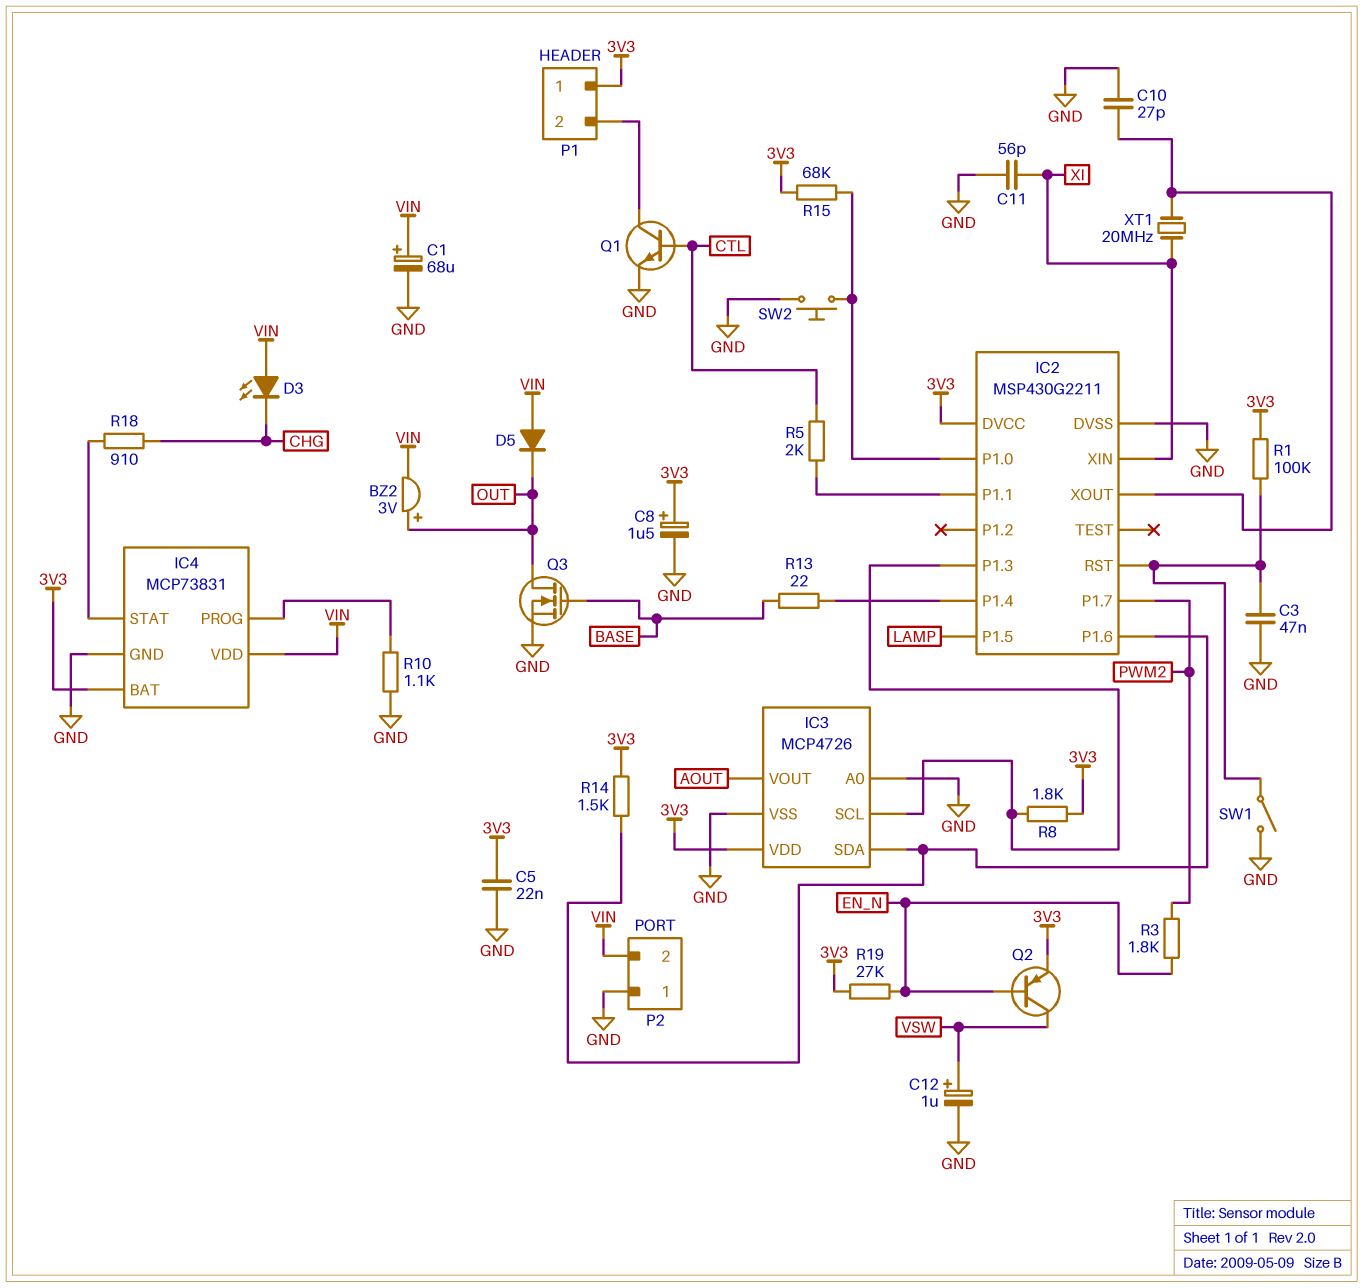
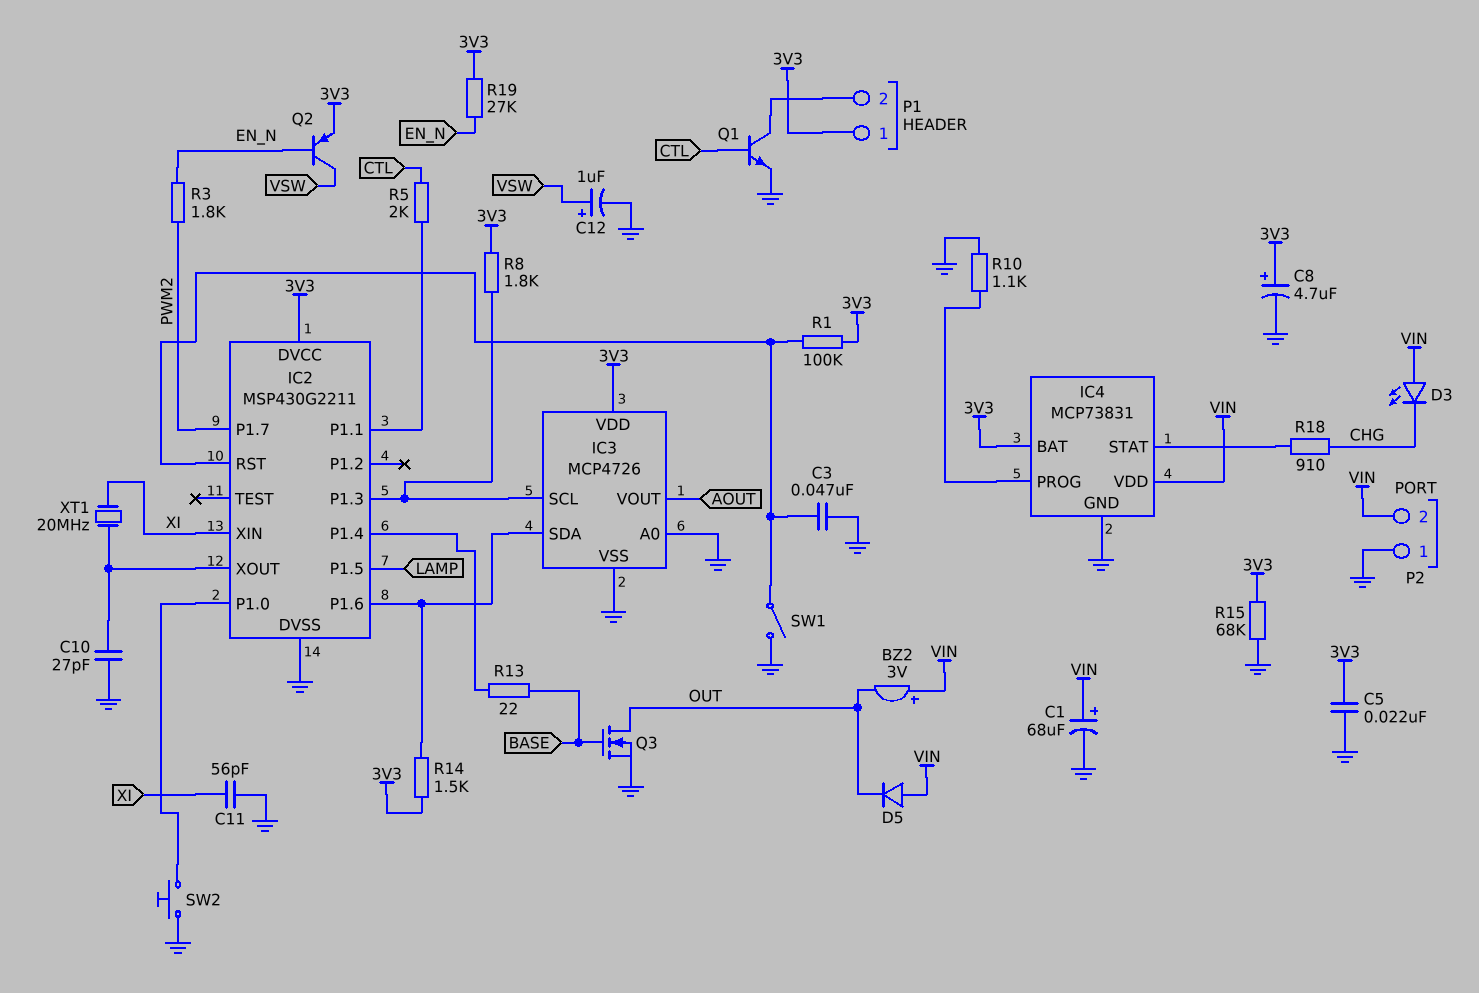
BZ2: buzzer 3V (plus OUT, minus VIN) -> buzzer 3V (plus VIN, minus OUT)
C8: 1.5uF (plus 3V3, minus GND) -> 4.7uF (plus 3V3, minus GND)
R15: 68k (3V3, IC2/P1.0) -> 68k (3V3, GND)

